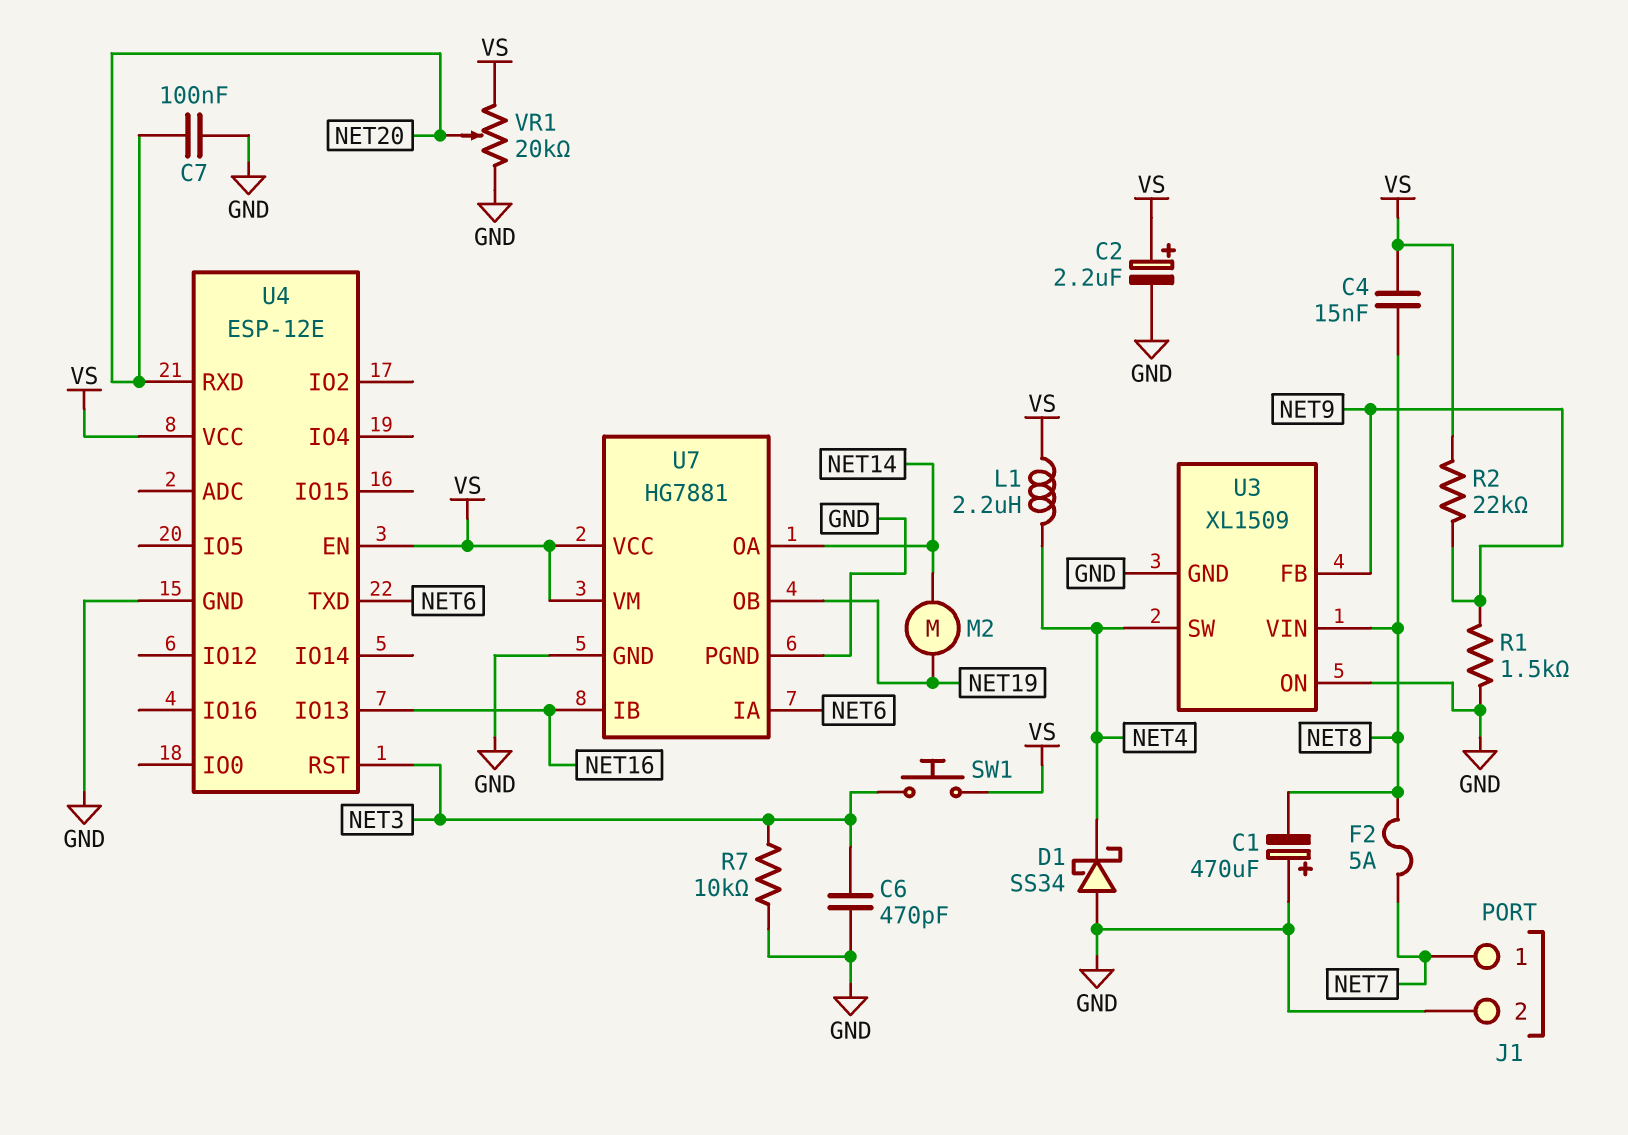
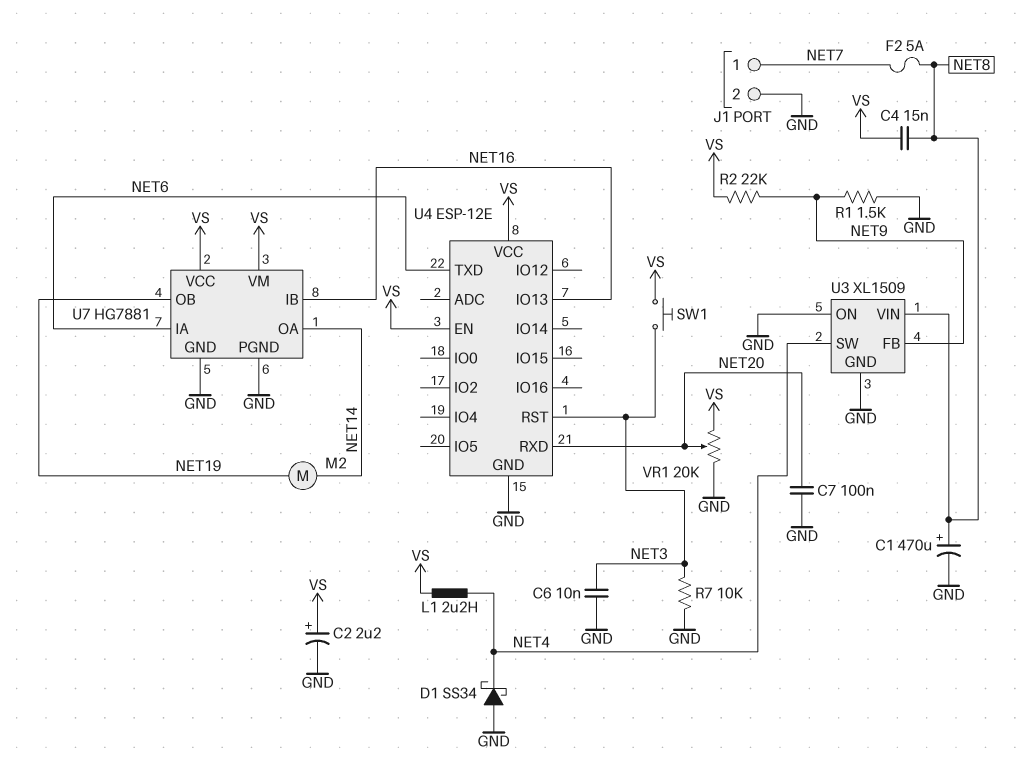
C1: 470uF (plus GND, minus NET8) -> 470uF (plus NET8, minus GND)
C6: 470pF (GND, NET3) -> 10nF (GND, NET3)

